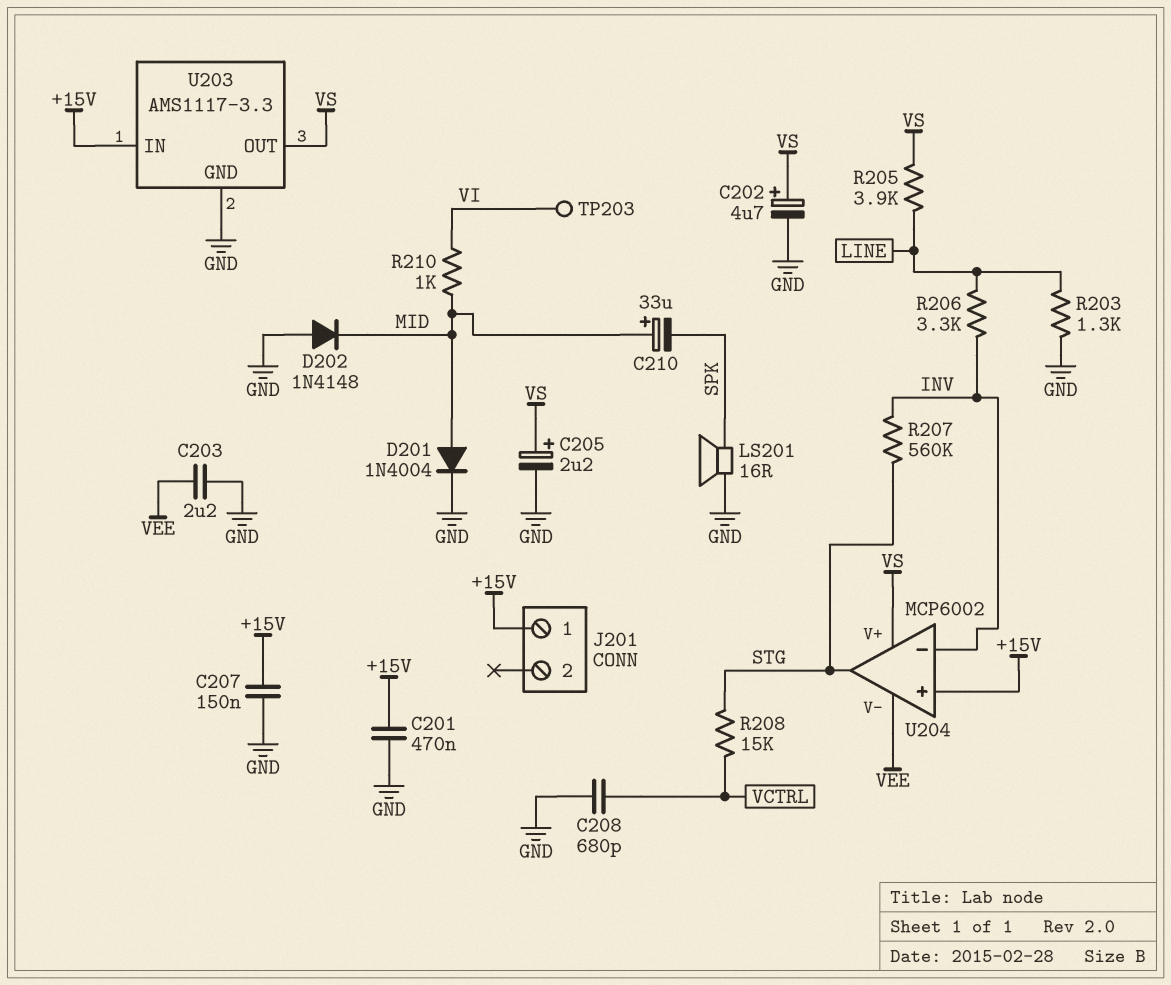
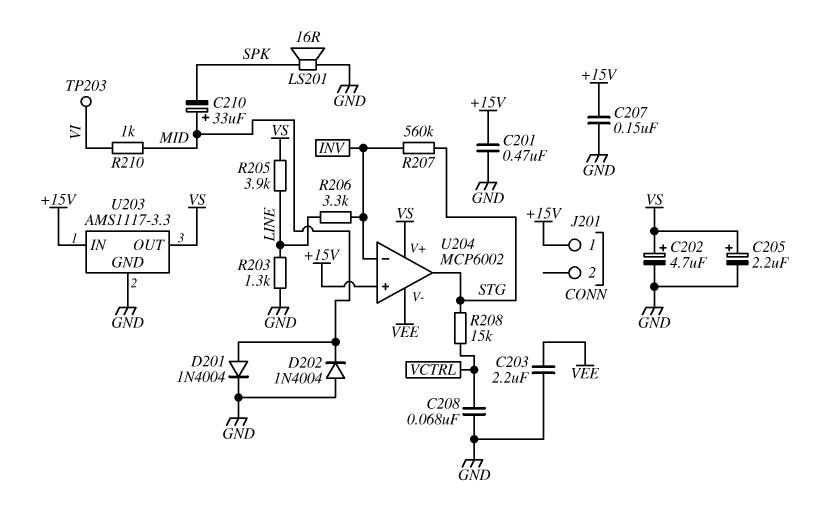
C208: 680pF (GND, VCTRL) -> 68nF (GND, VCTRL)
D202: diode 1N4148 (A GND, K MID) -> diode 1N4004 (A GND, K MID)

